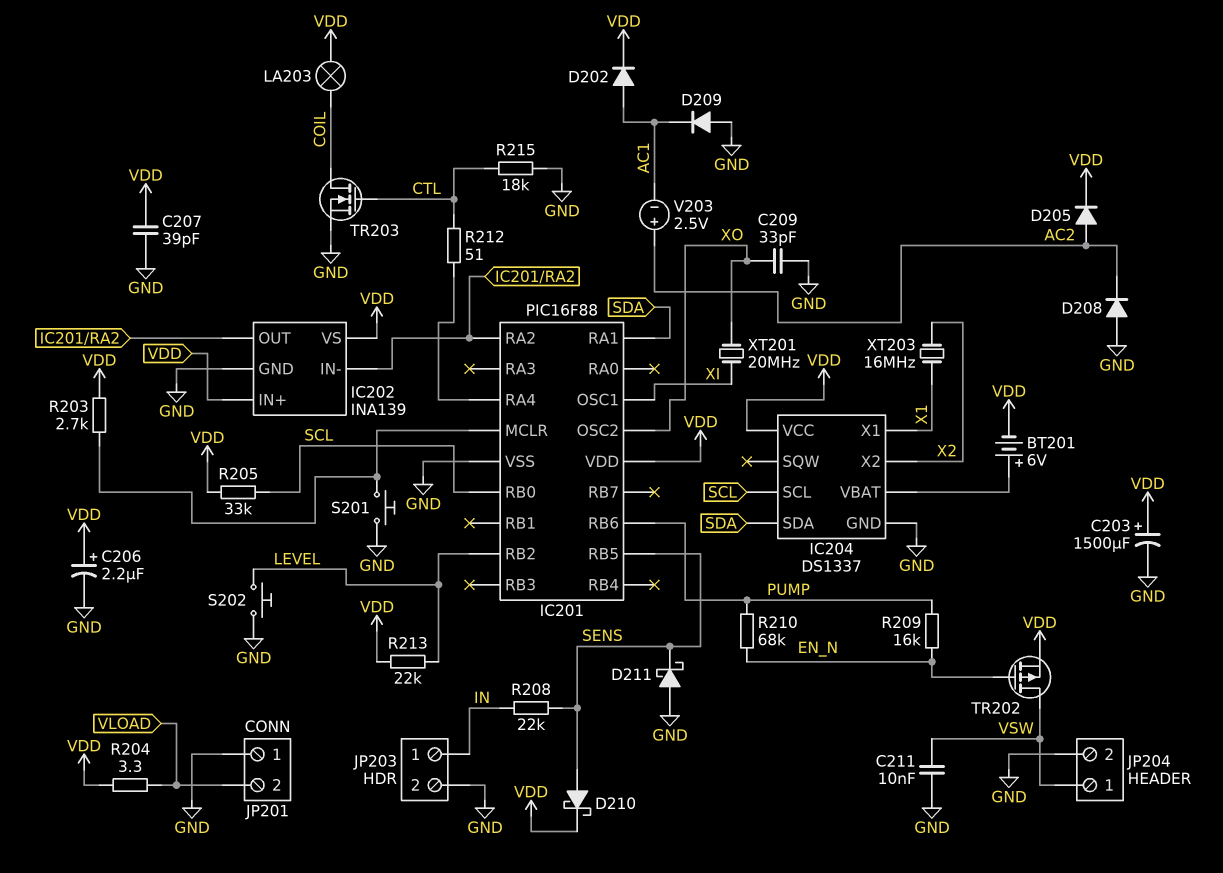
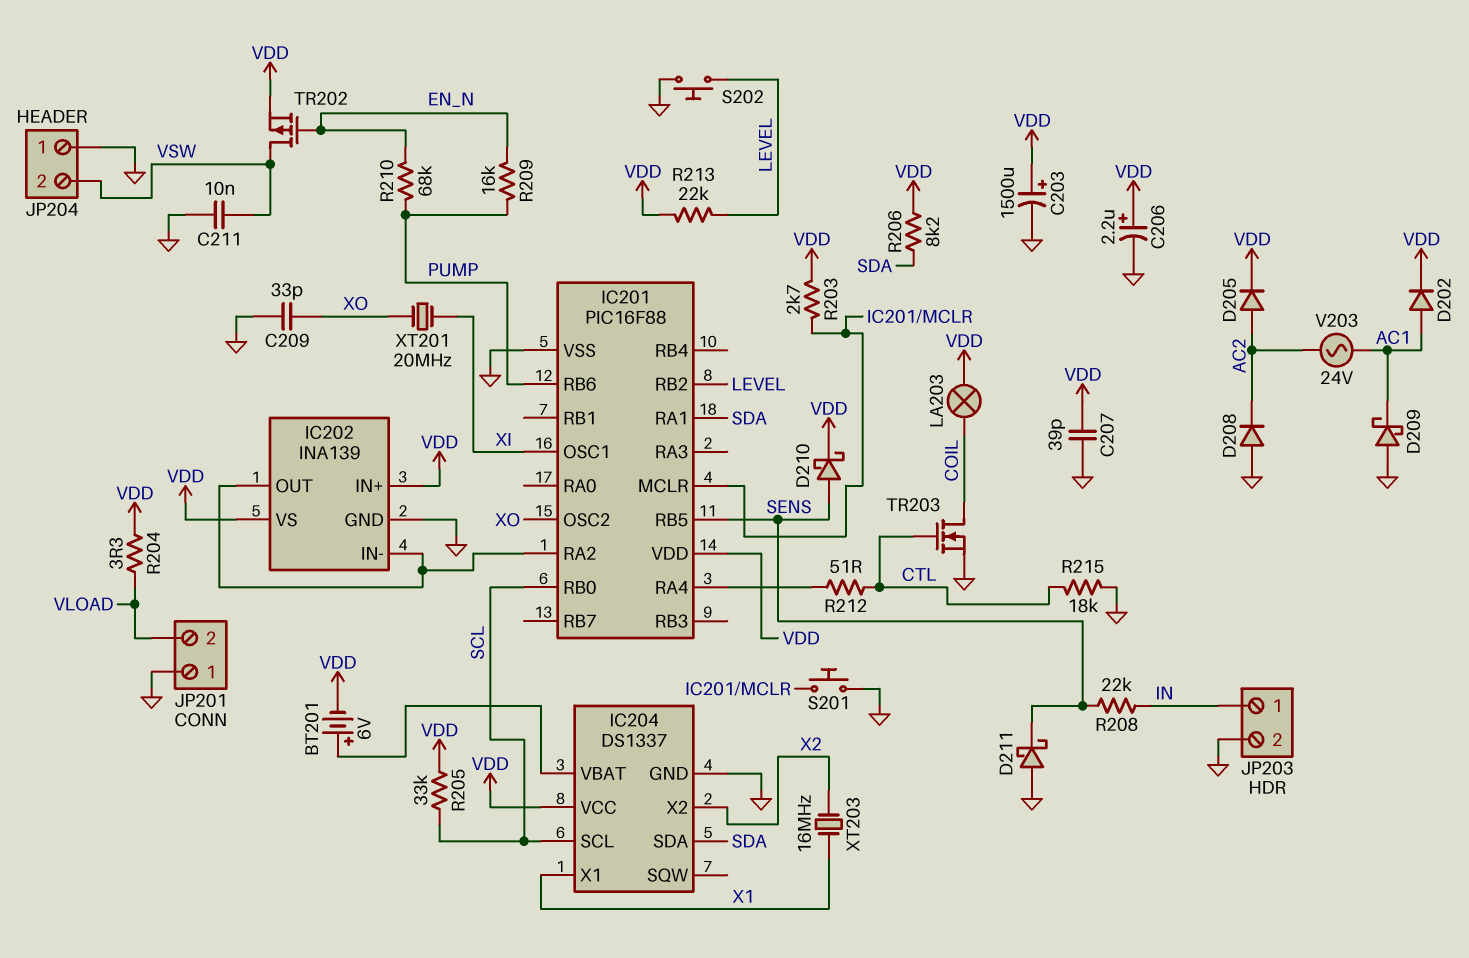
D209: diode (A GND, K AC1) -> schottky (A GND, K AC1)
JP204 pin 1: VSW -> GND
JP204 pin 2: GND -> VSW
R206: none -> 8.2k (SDA, VDD)
V203: 2.5V (plus AC2, minus AC1) -> AC 24V (AC1, AC2)

